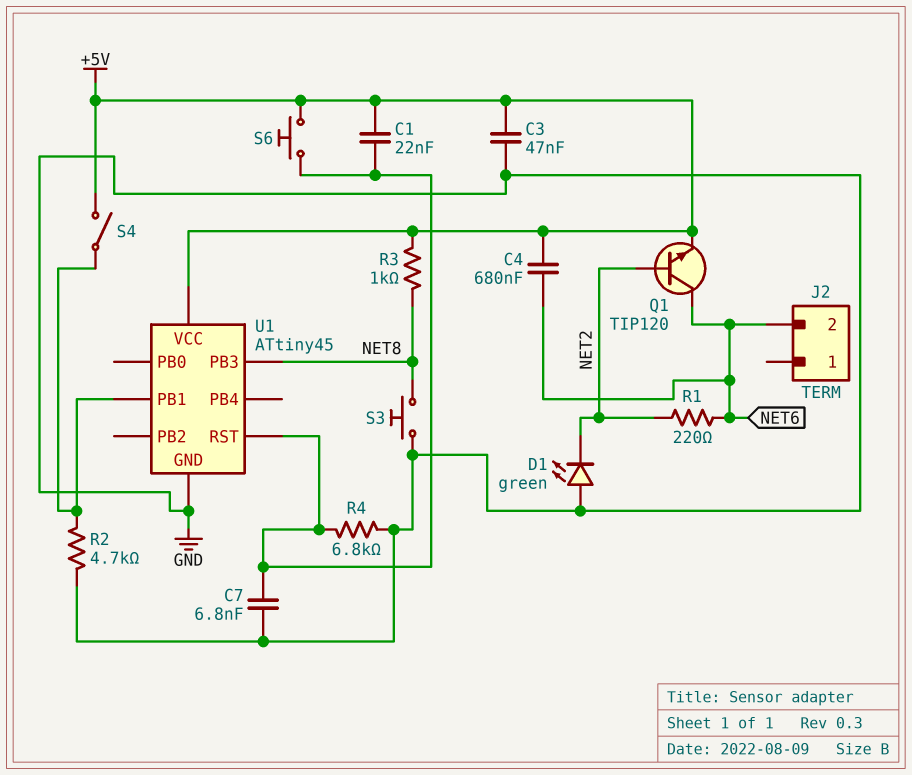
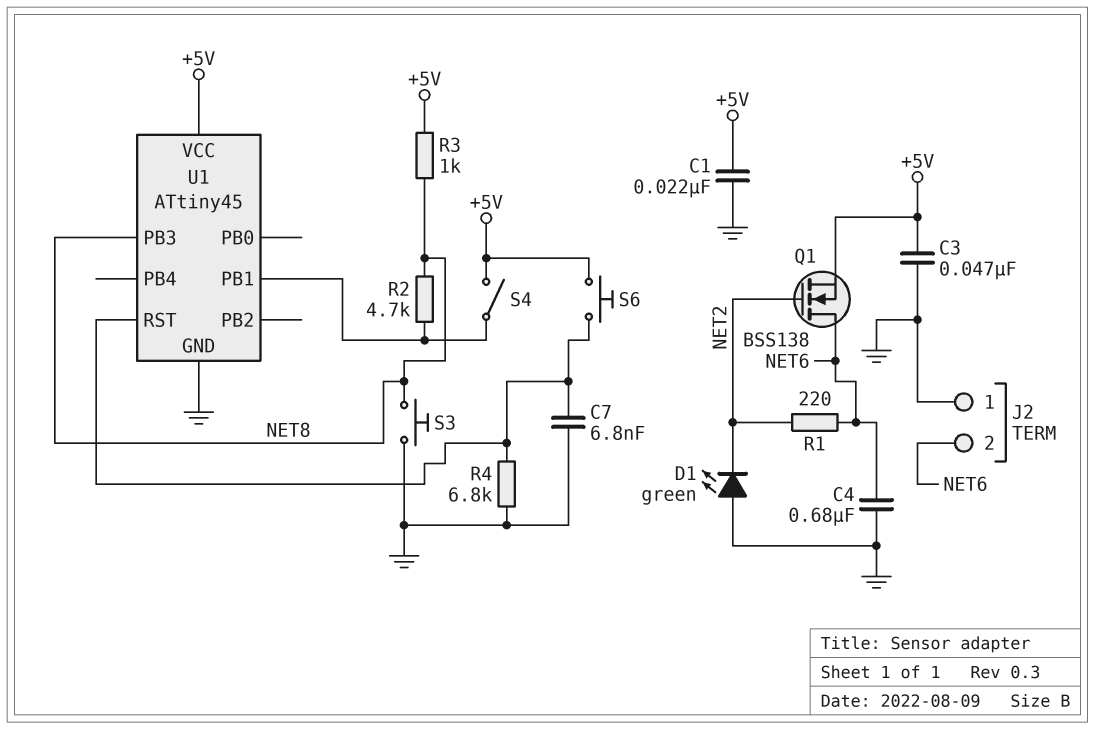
C1: 22nF (+5V, U1/RST) -> 22nF (+5V, GND)
C4: 680nF (+5V, NET6) -> 680nF (GND, NET6)
J2 pin 1: none -> GND
Q1: NPN TIP120 (B NET2, C NET6, E +5V) -> NMOS BSS138 (G NET2, D NET6, S +5V)
R2: 4.7k (GND, U1/PB1) -> 4.7k (NET8, U1/PB1)

